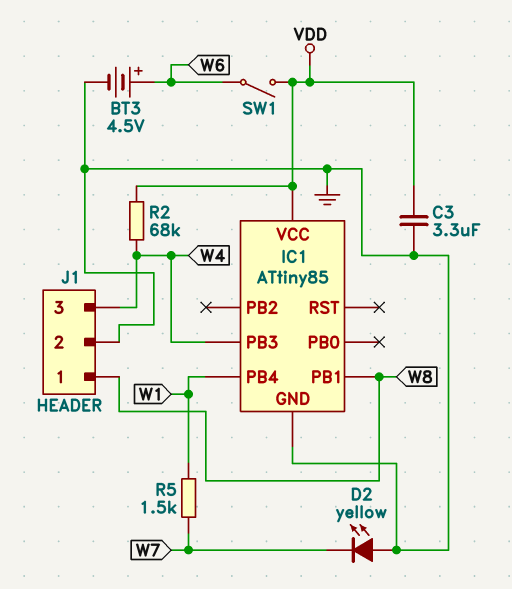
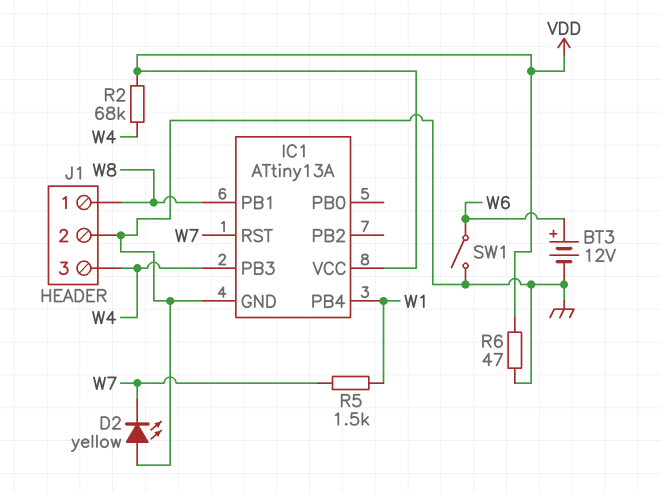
BT3: 4.5V (plus W6, minus GND) -> 12V (plus W6, minus GND)
C3: 3.3uF (GND, VDD) -> none
IC1: ATtiny85 -> ATtiny13A
IC1 pin RST: none -> W7
R6: none -> 47 (GND, VDD)
SW1: switch (VDD, W6) -> switch (GND, W6)

